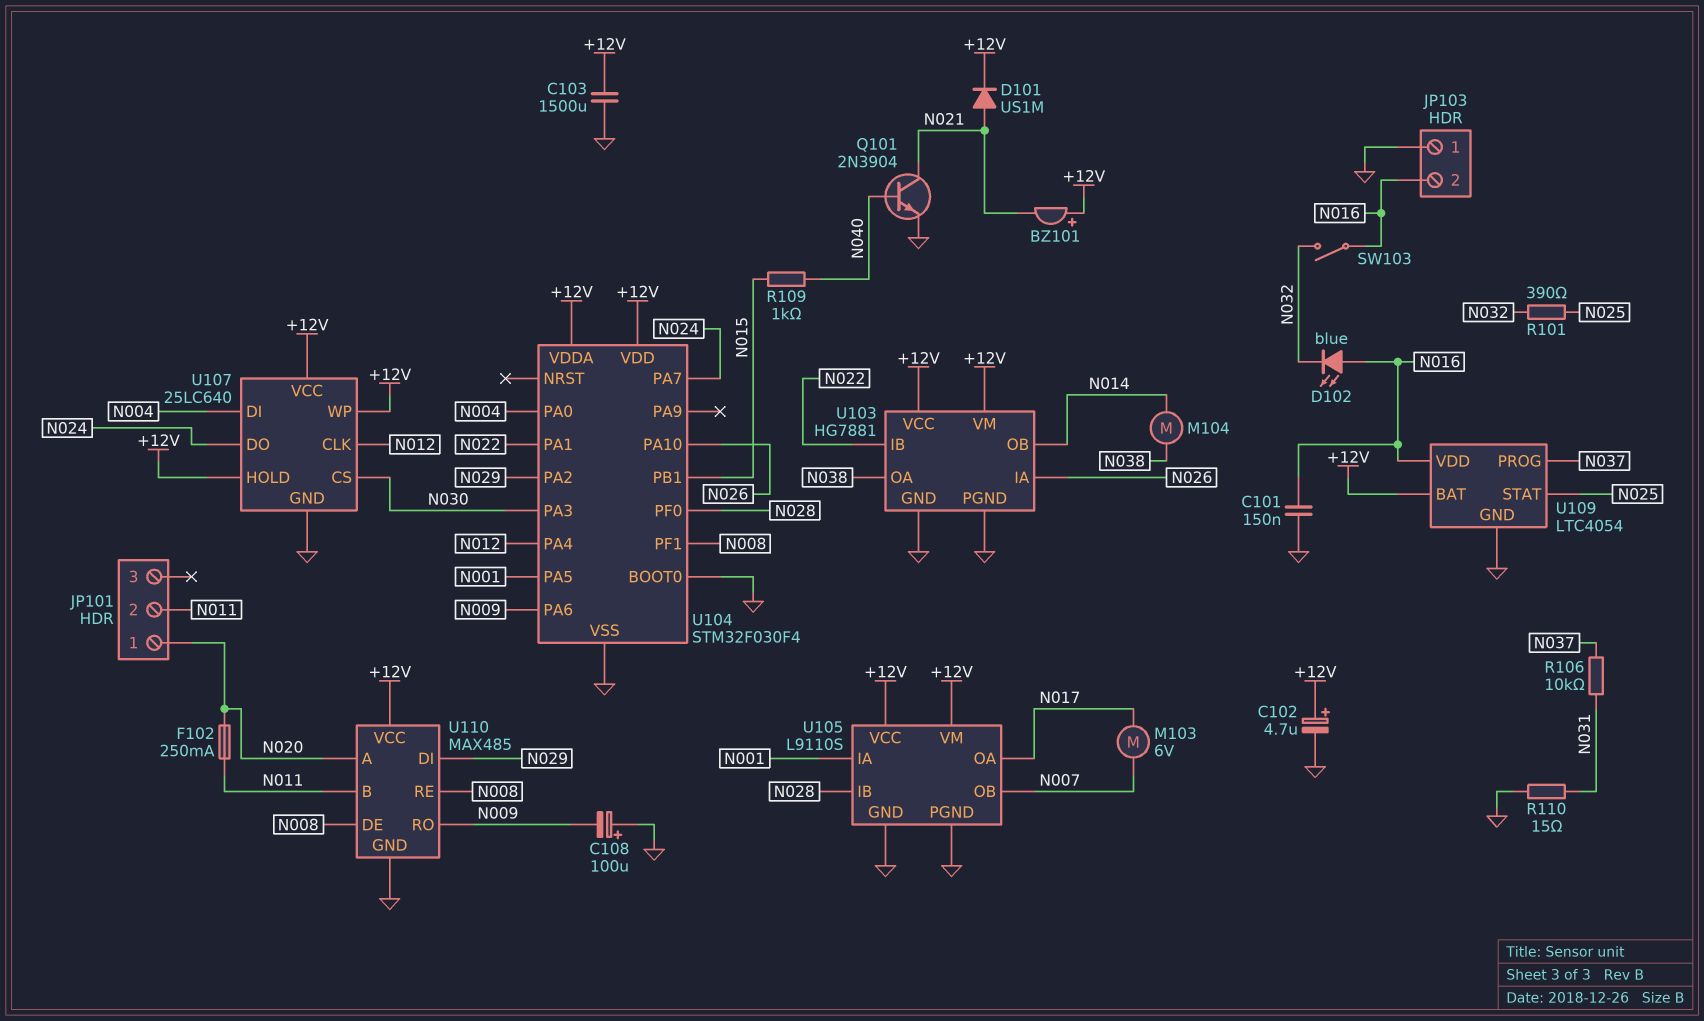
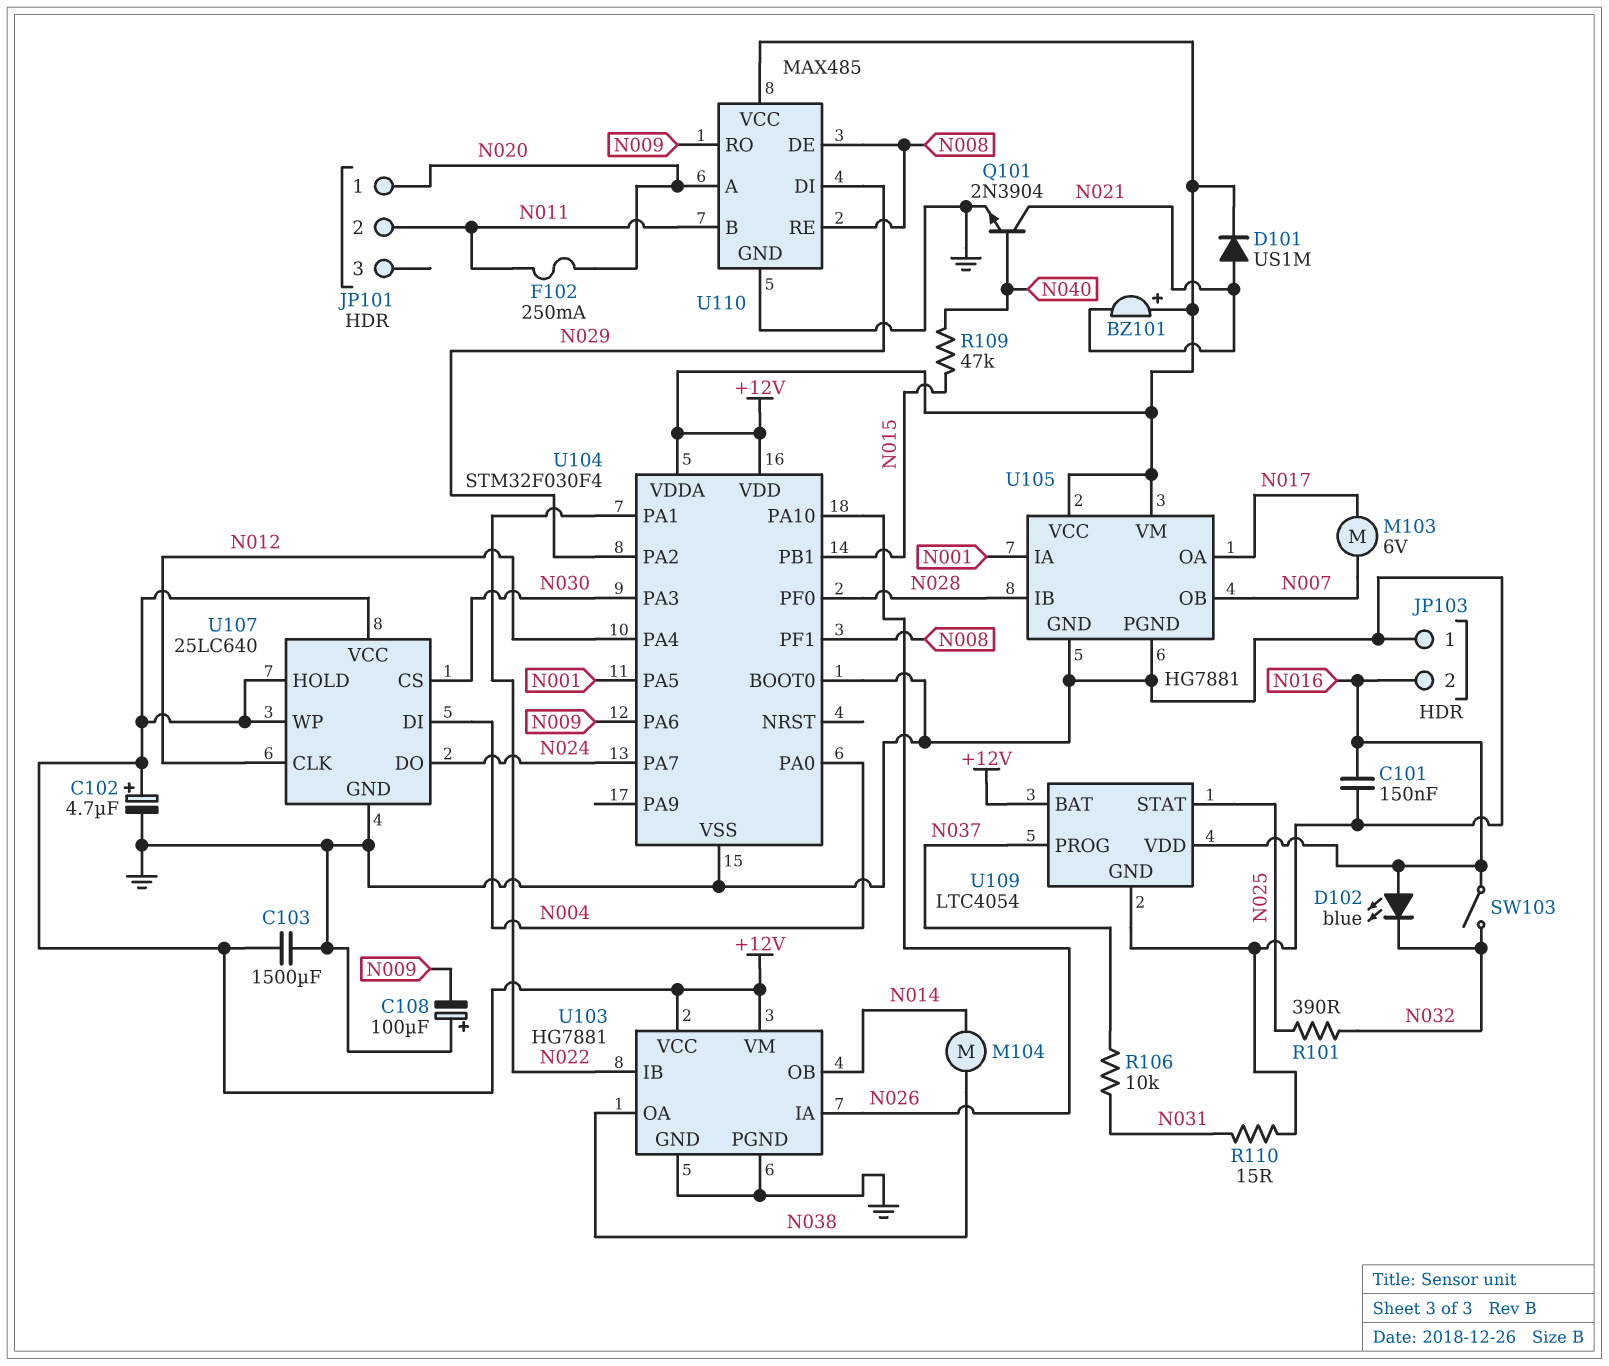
R109: 1k (N015, N040) -> 47k (N015, N040)
U105: L9110S -> HG7881

